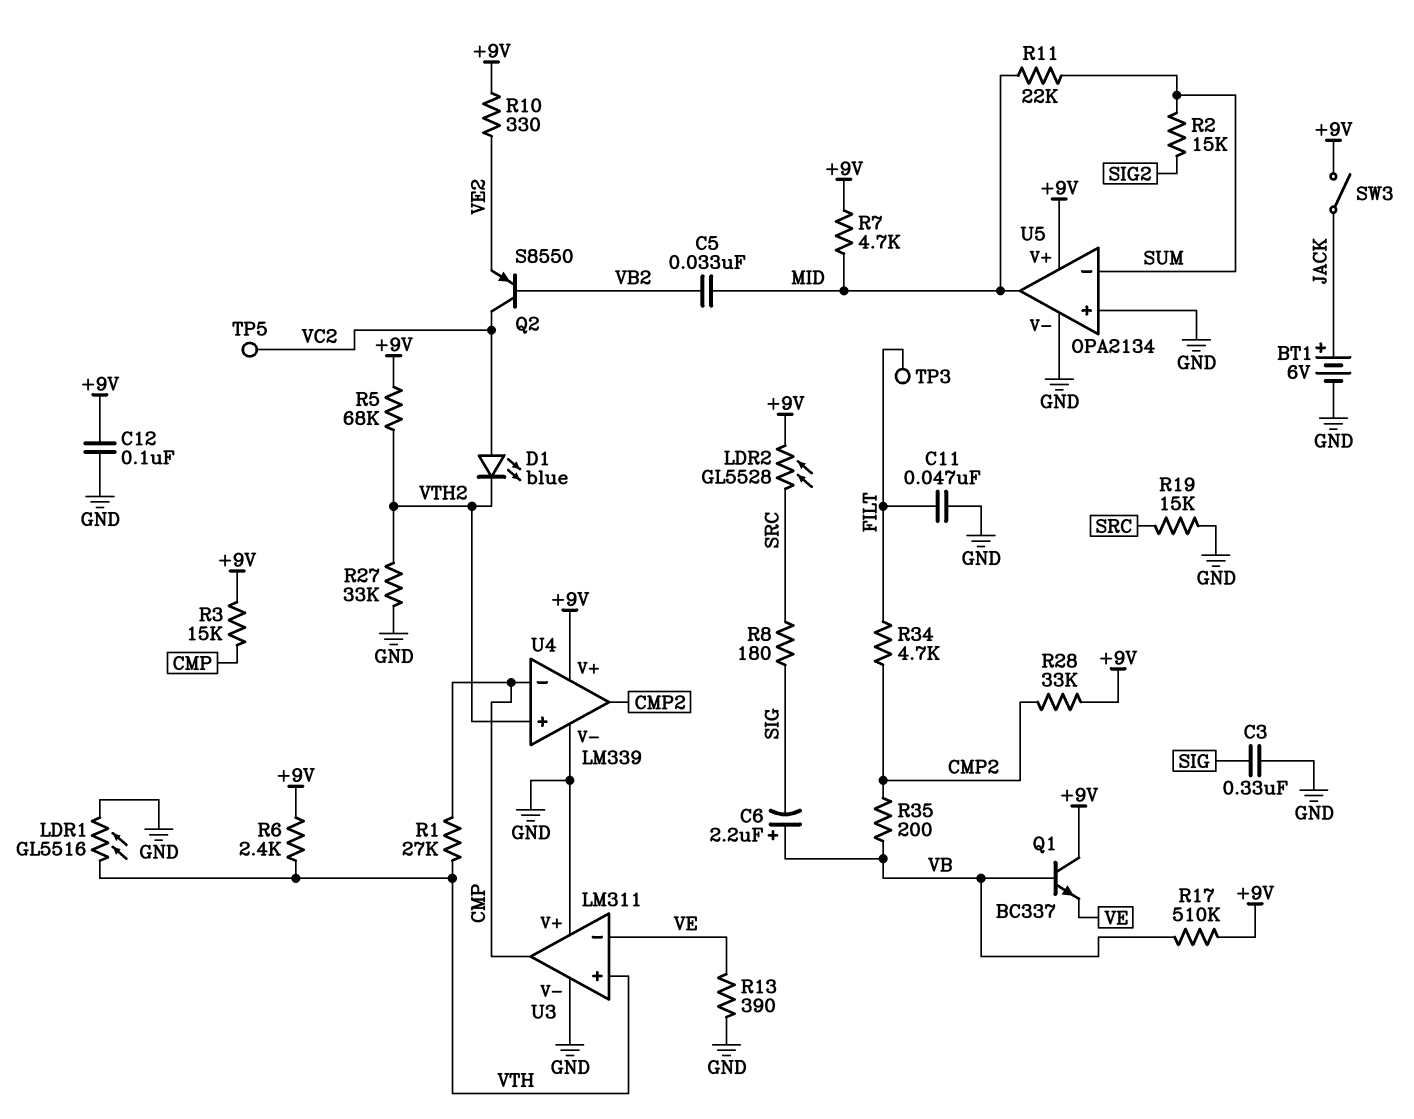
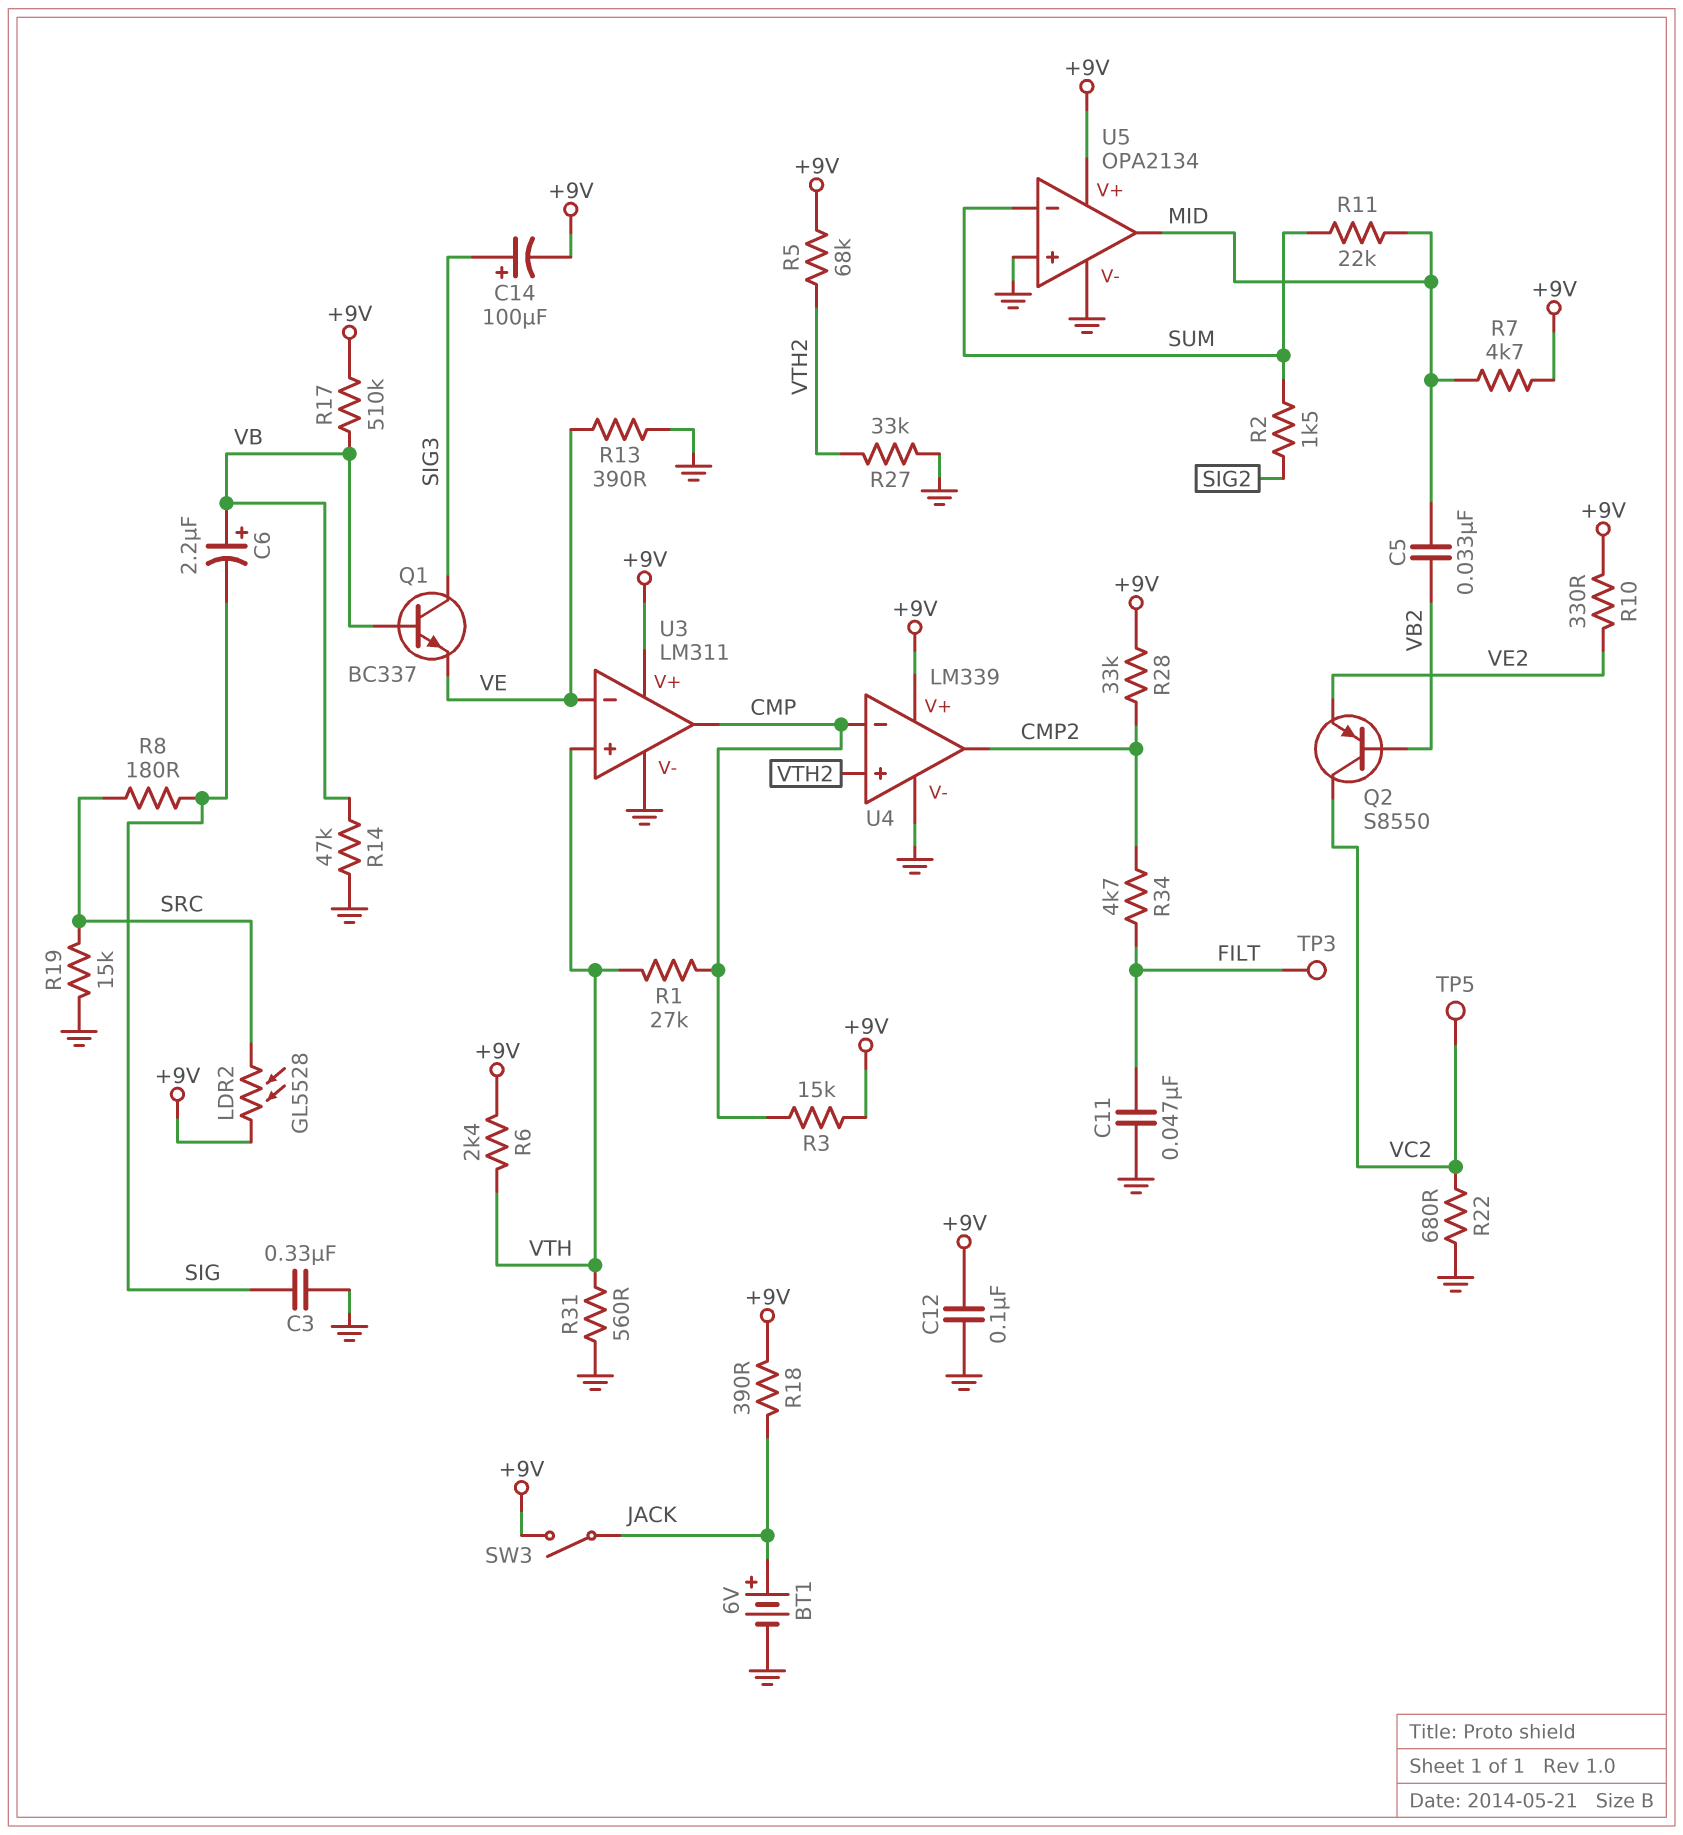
C14: none -> 100uF (plus SIG3, minus +9V)
D1: LED blue (A VC2, K VTH2) -> none
LDR1: GL5516 (GND, VTH) -> none
Q1: NPN BC337 (B VB, C +9V, E VE) -> NPN BC337 (B VB, C SIG3, E VE)
R2: 15k (SIG2, SUM) -> 1.5k (SIG2, SUM)
R14: none -> 47k (GND, VB)
R18: none -> 390 (+9V, JACK)
R22: none -> 680 (GND, VC2)
R31: none -> 560 (GND, VTH)
R35: 200 (CMP2, VB) -> none
U3 pin V+: GND -> +9V

